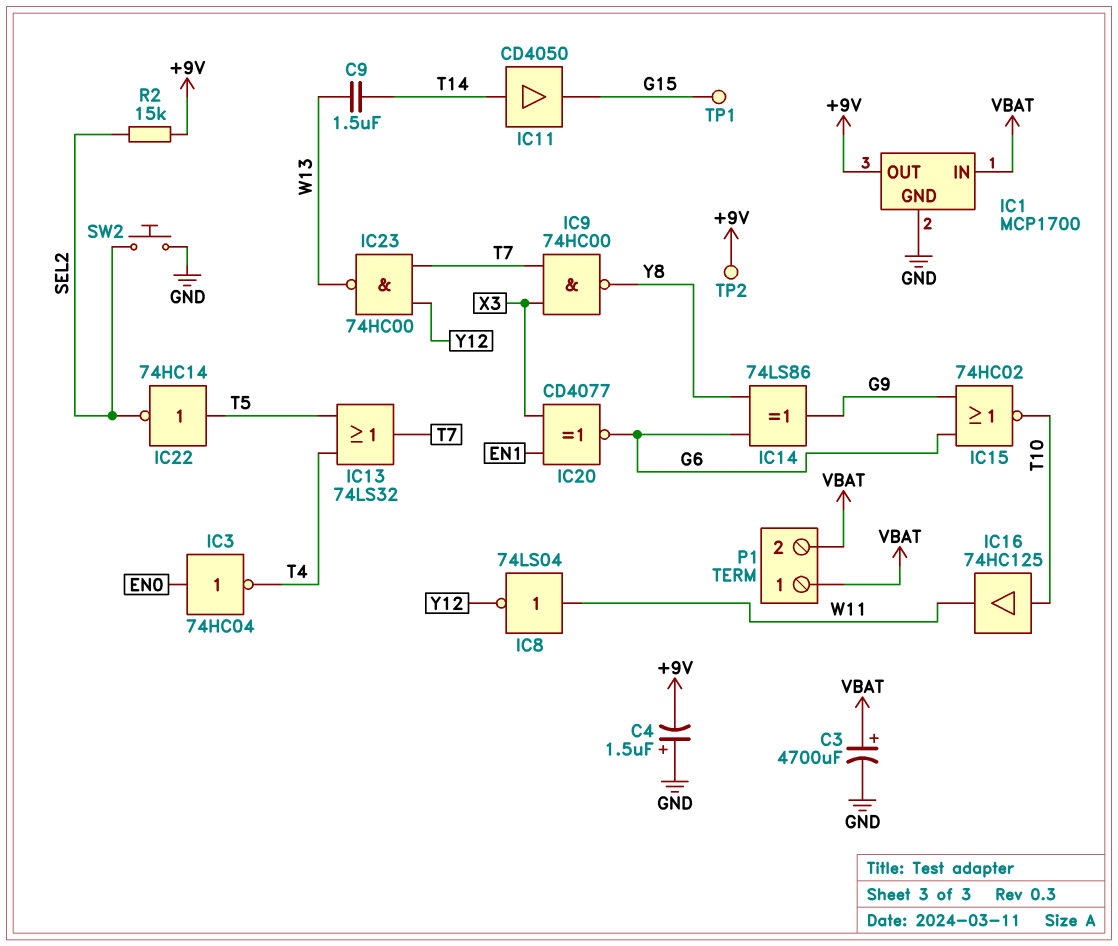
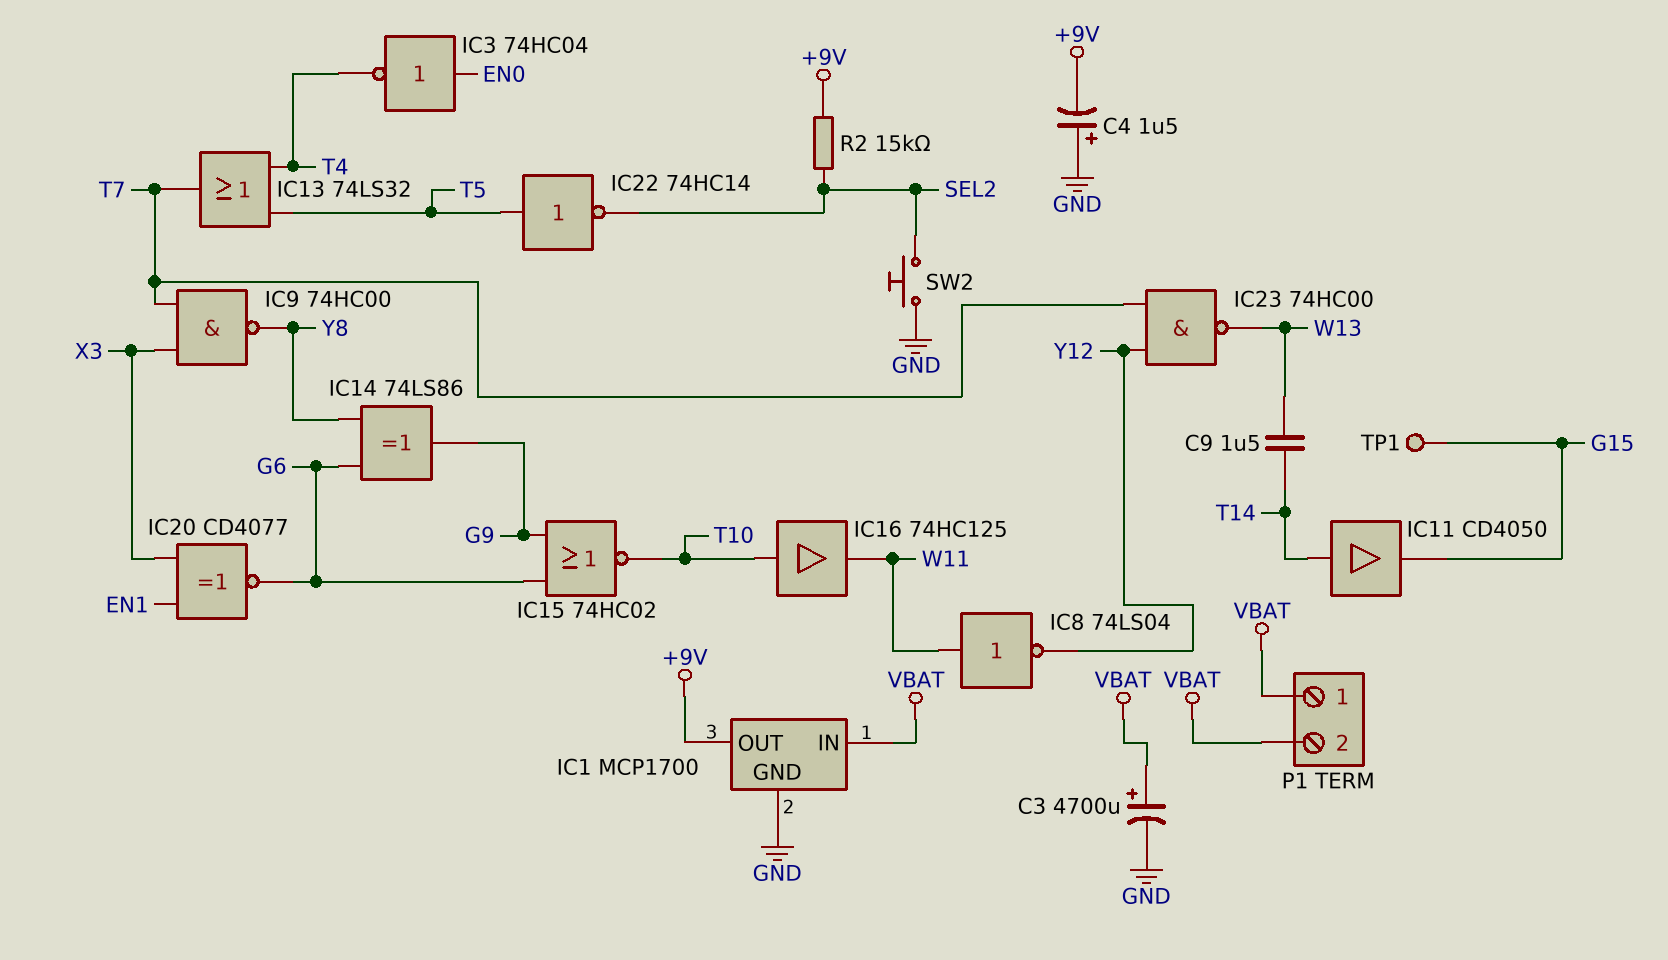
TP2: test point (+9V) -> none

